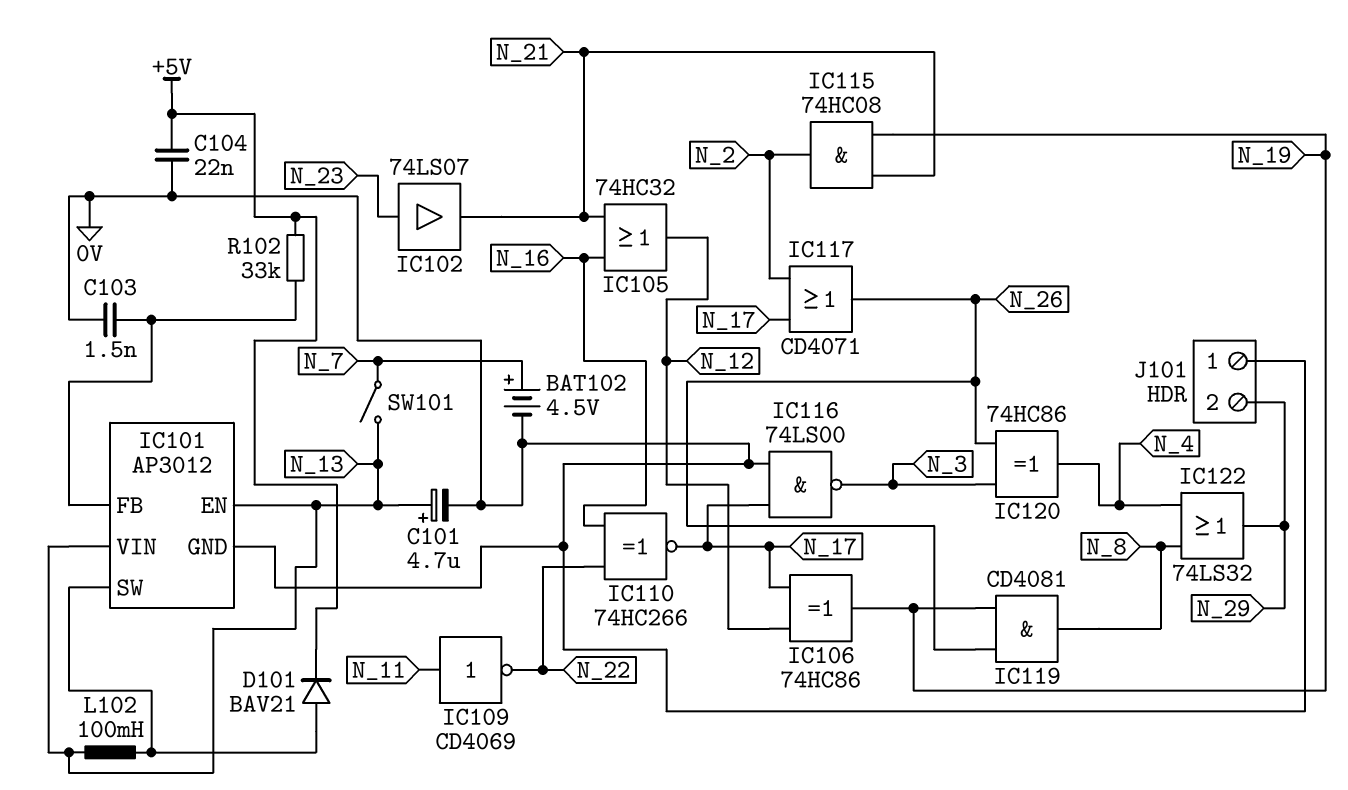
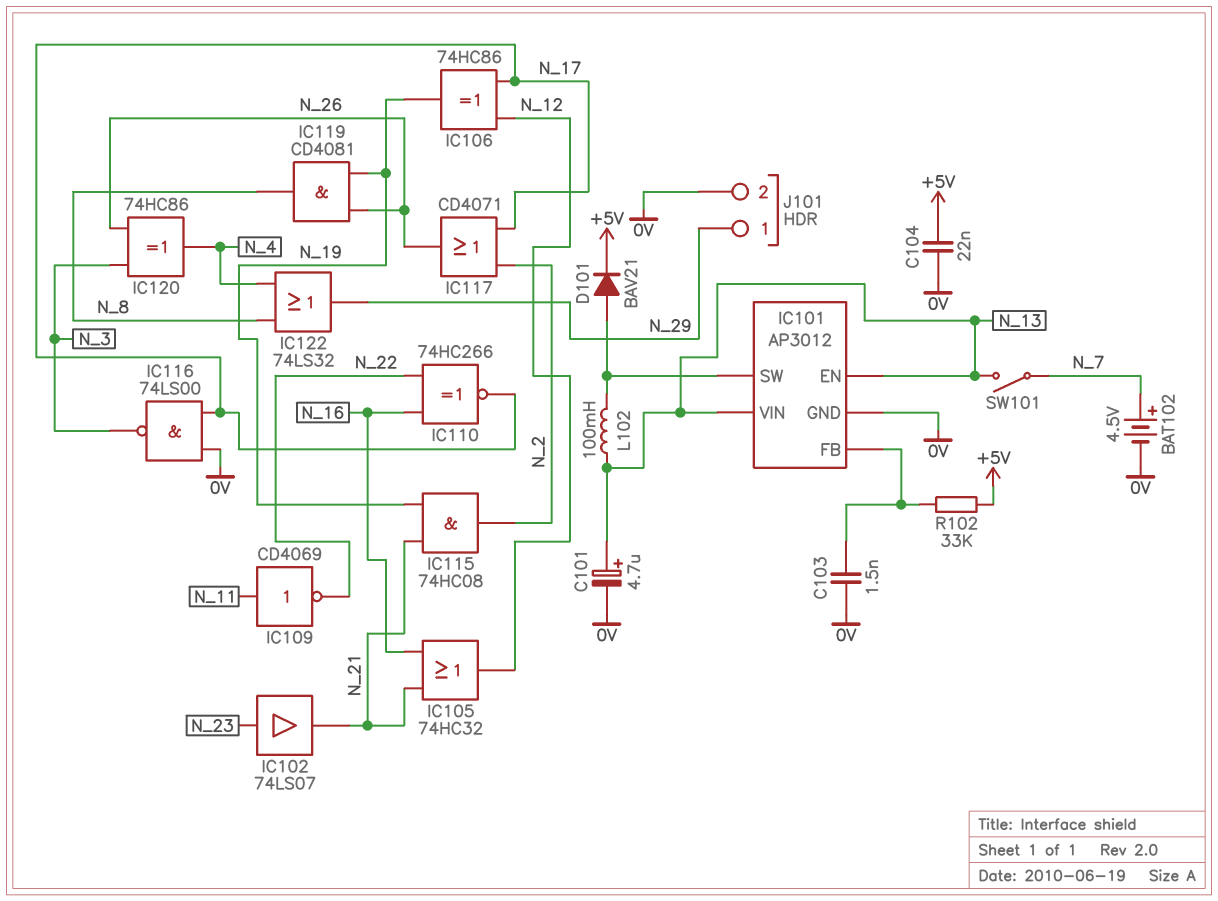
J101 pin 1: 0V -> N_29
J101 pin 2: N_29 -> 0V

